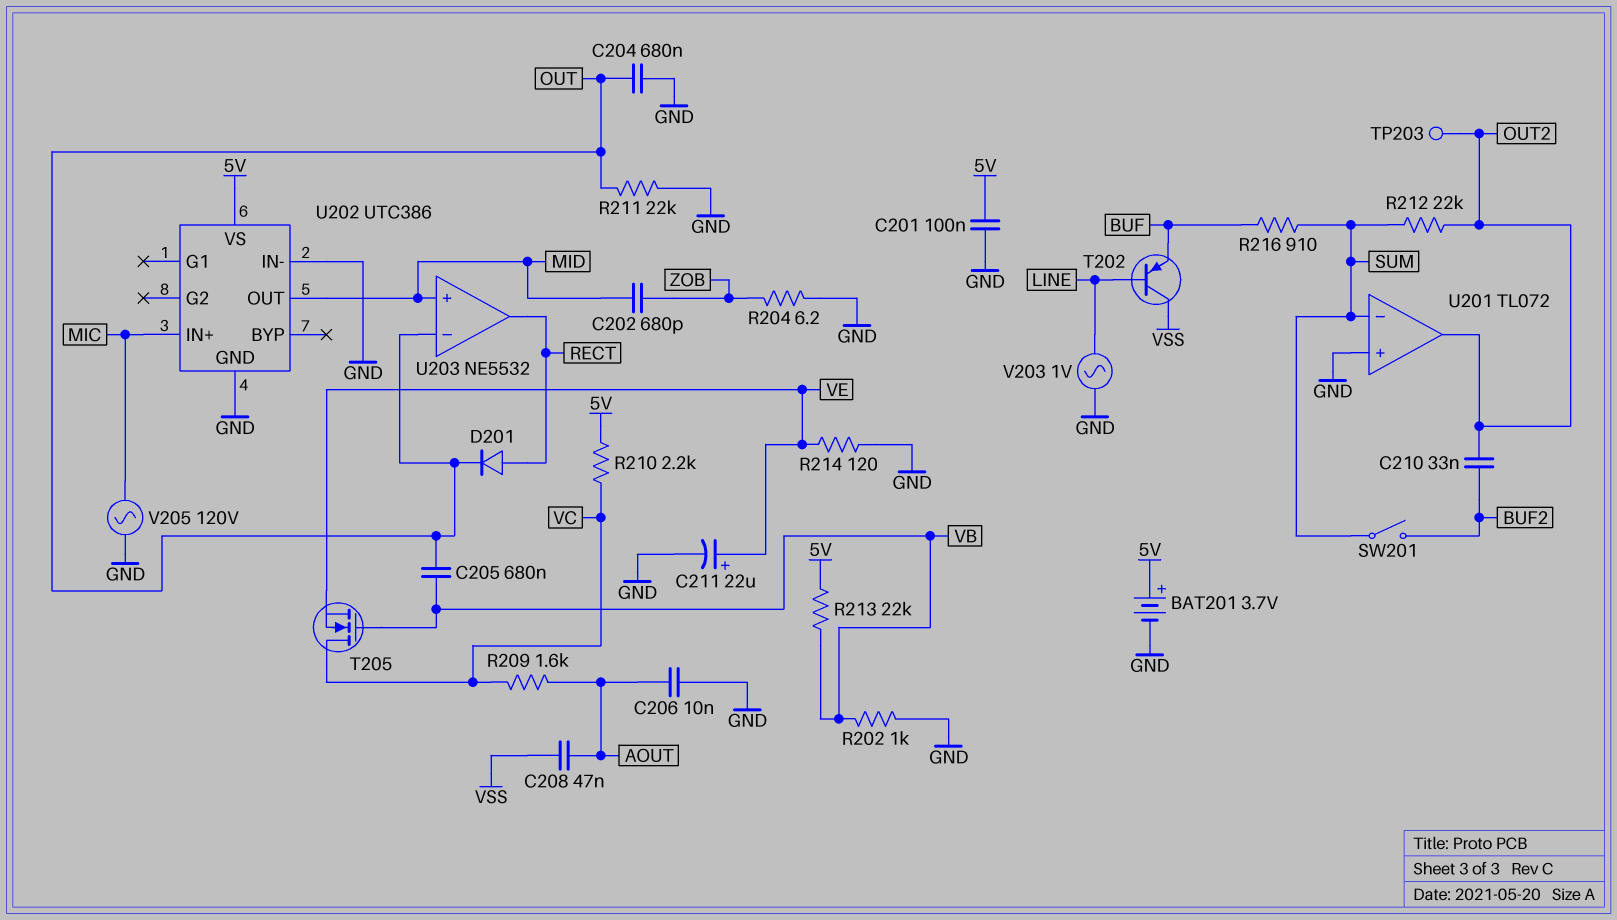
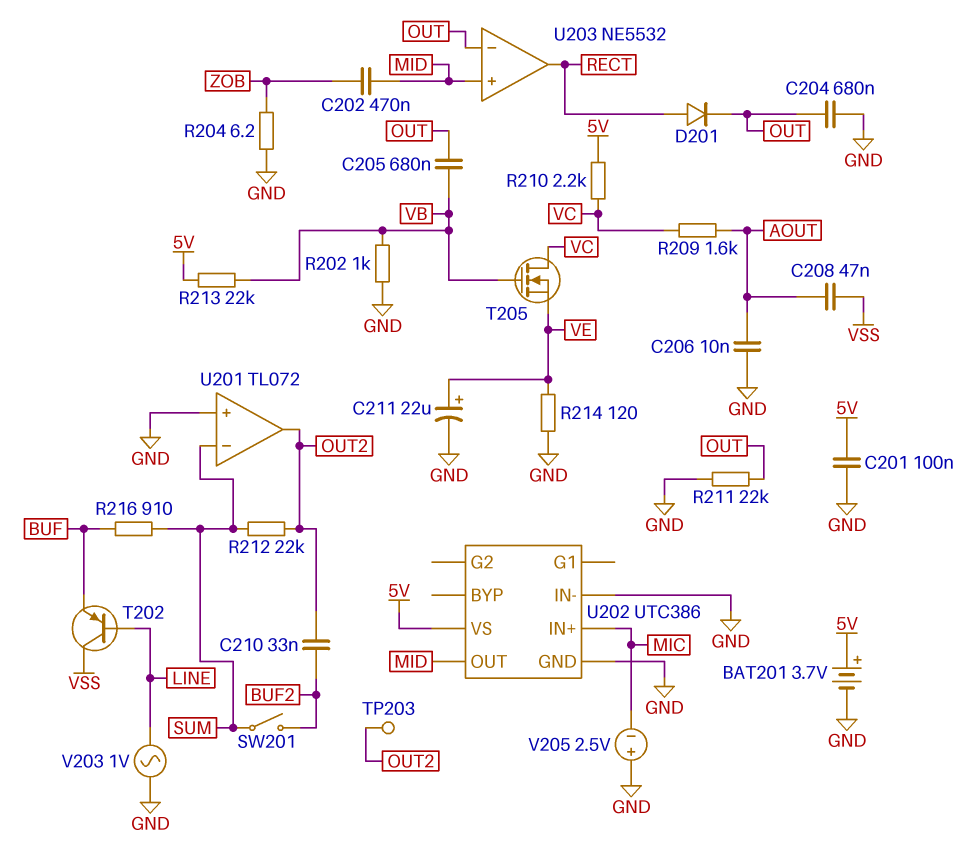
C202: 680pF (MID, ZOB) -> 470nF (MID, ZOB)
V205: AC 120V (GND, MIC) -> 2.5V (plus GND, minus MIC)

